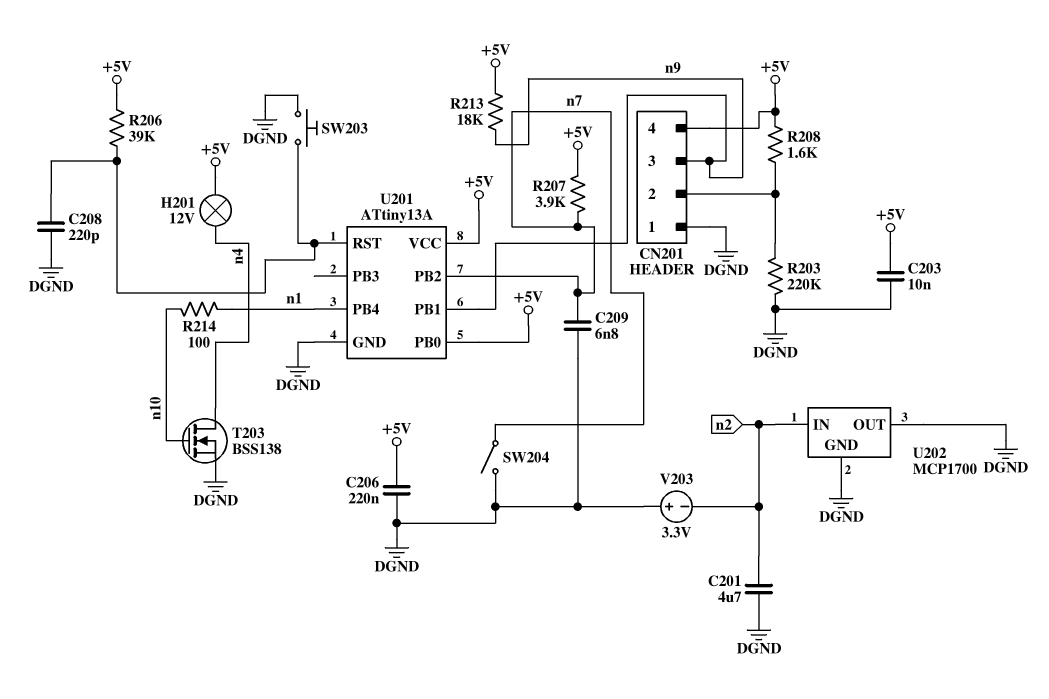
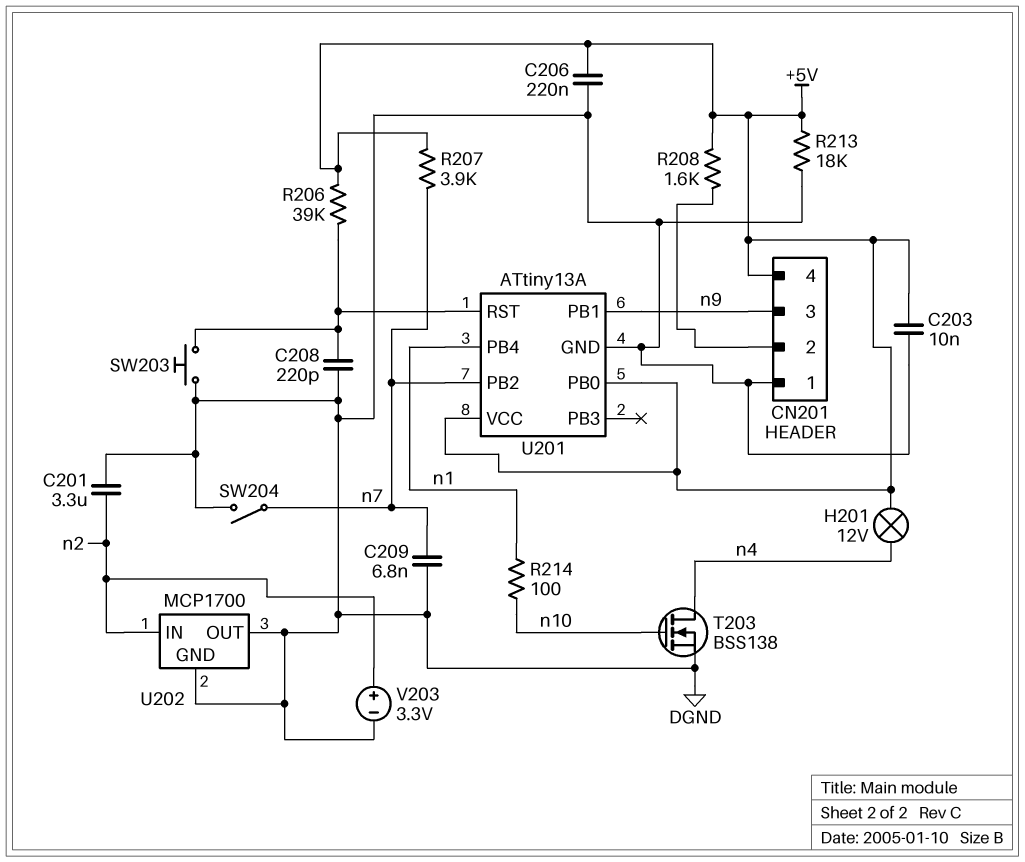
C201: 4.7uF (DGND, n2) -> 3.3uF (DGND, n2)
R203: 220k (CN201/2, DGND) -> none
R213: 18k (+5V, n9) -> 18k (+5V, DGND)
V203: 3.3V (plus DGND, minus n2) -> 3.3V (plus n2, minus DGND)

